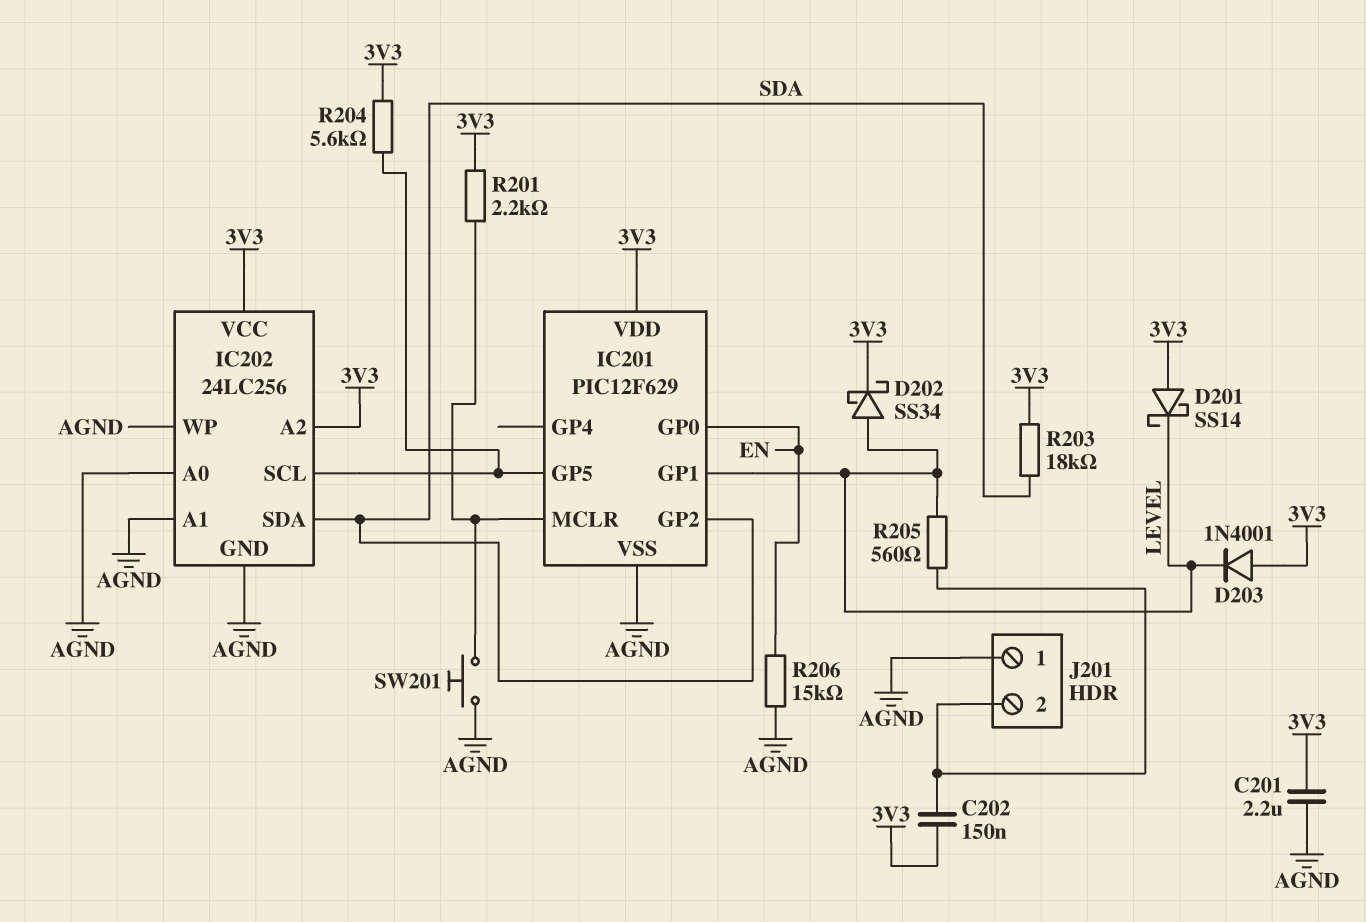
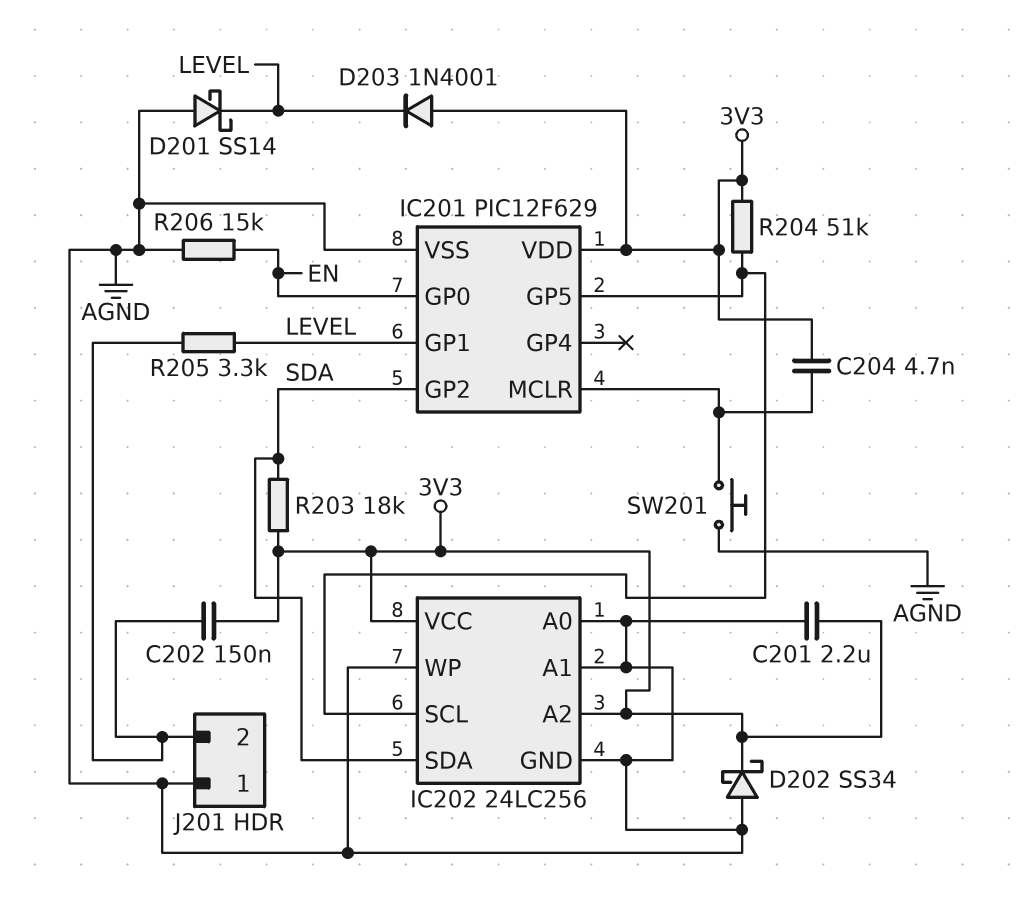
C204: none -> 4.7nF (3V3, IC201/MCLR)
D201: schottky SS14 (A 3V3, K LEVEL) -> schottky SS14 (A AGND, K LEVEL)
D202: schottky SS34 (A LEVEL, K 3V3) -> schottky SS34 (A AGND, K 3V3)
R201: 2.2k (3V3, IC201/MCLR) -> none
R204: 5.6k (3V3, IC201/GP5) -> 51k (3V3, IC201/GP5)
R205: 560 (J201/2, LEVEL) -> 3.3k (J201/2, LEVEL)

